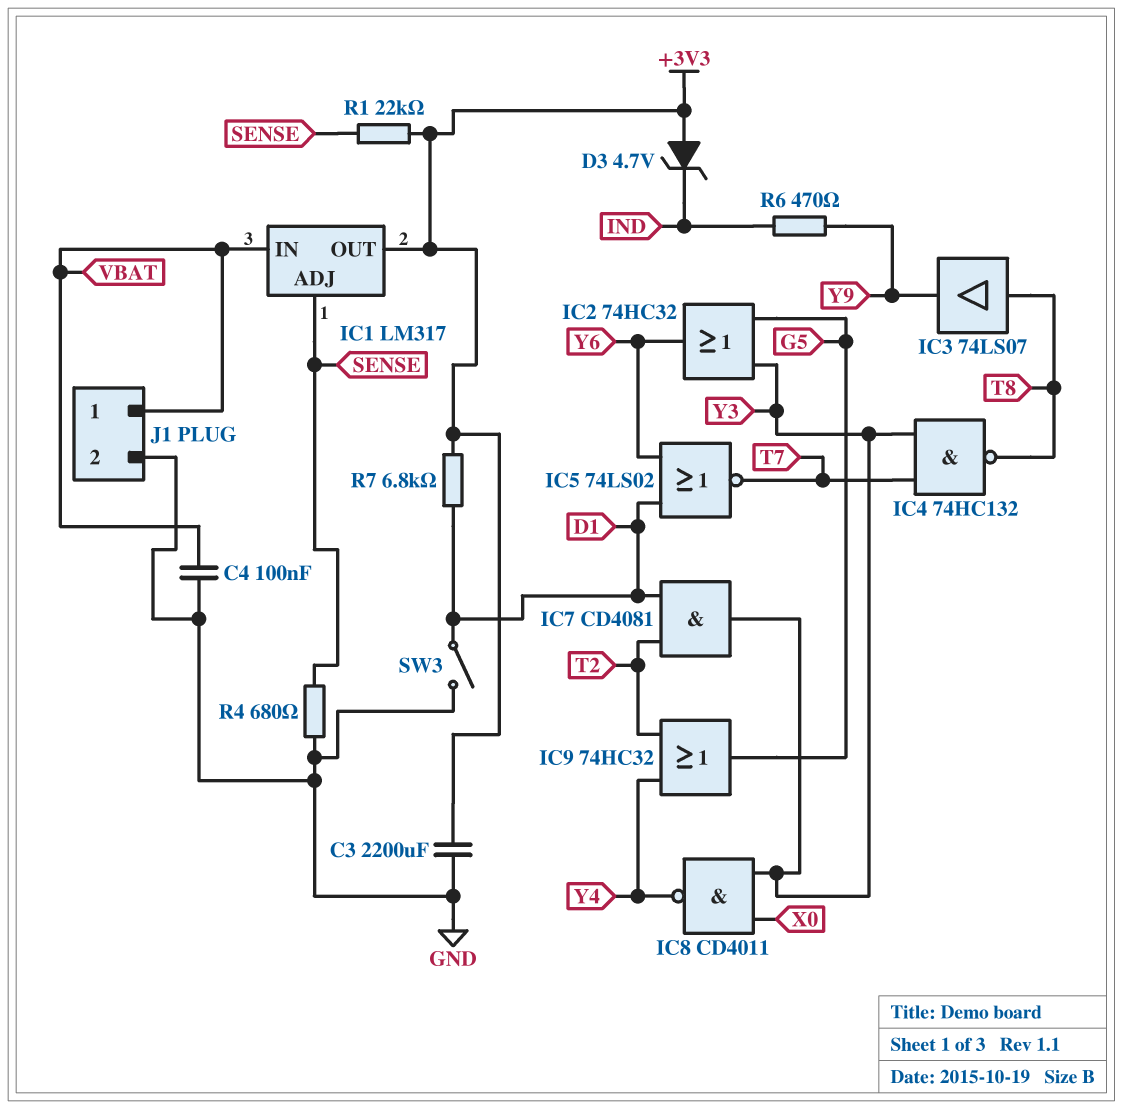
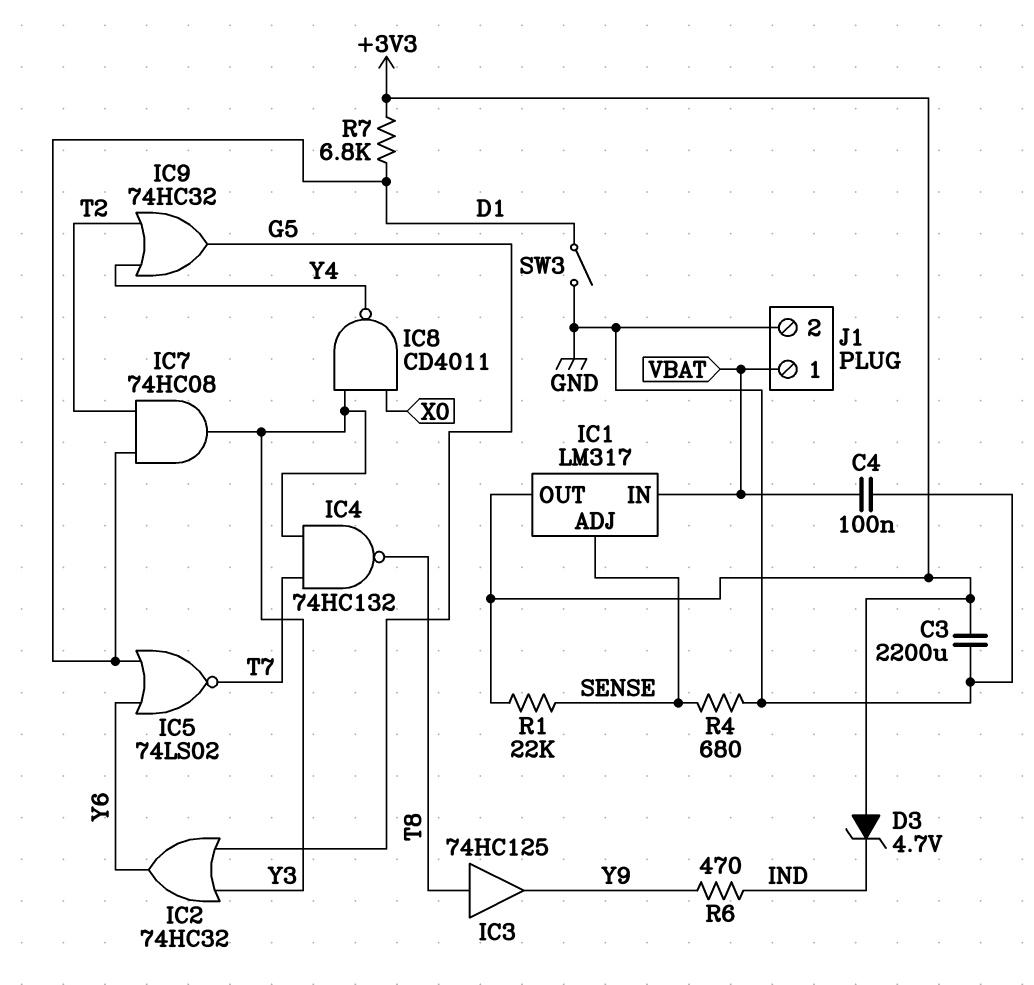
IC3: buffer 74LS07 (in T8, out Y9) -> buffer 74HC125 (in T8, out Y9)
IC7: AND CD4081 (in D1, in T2, out Y3) -> AND 74HC08 (in D1, in T2, out Y3)

